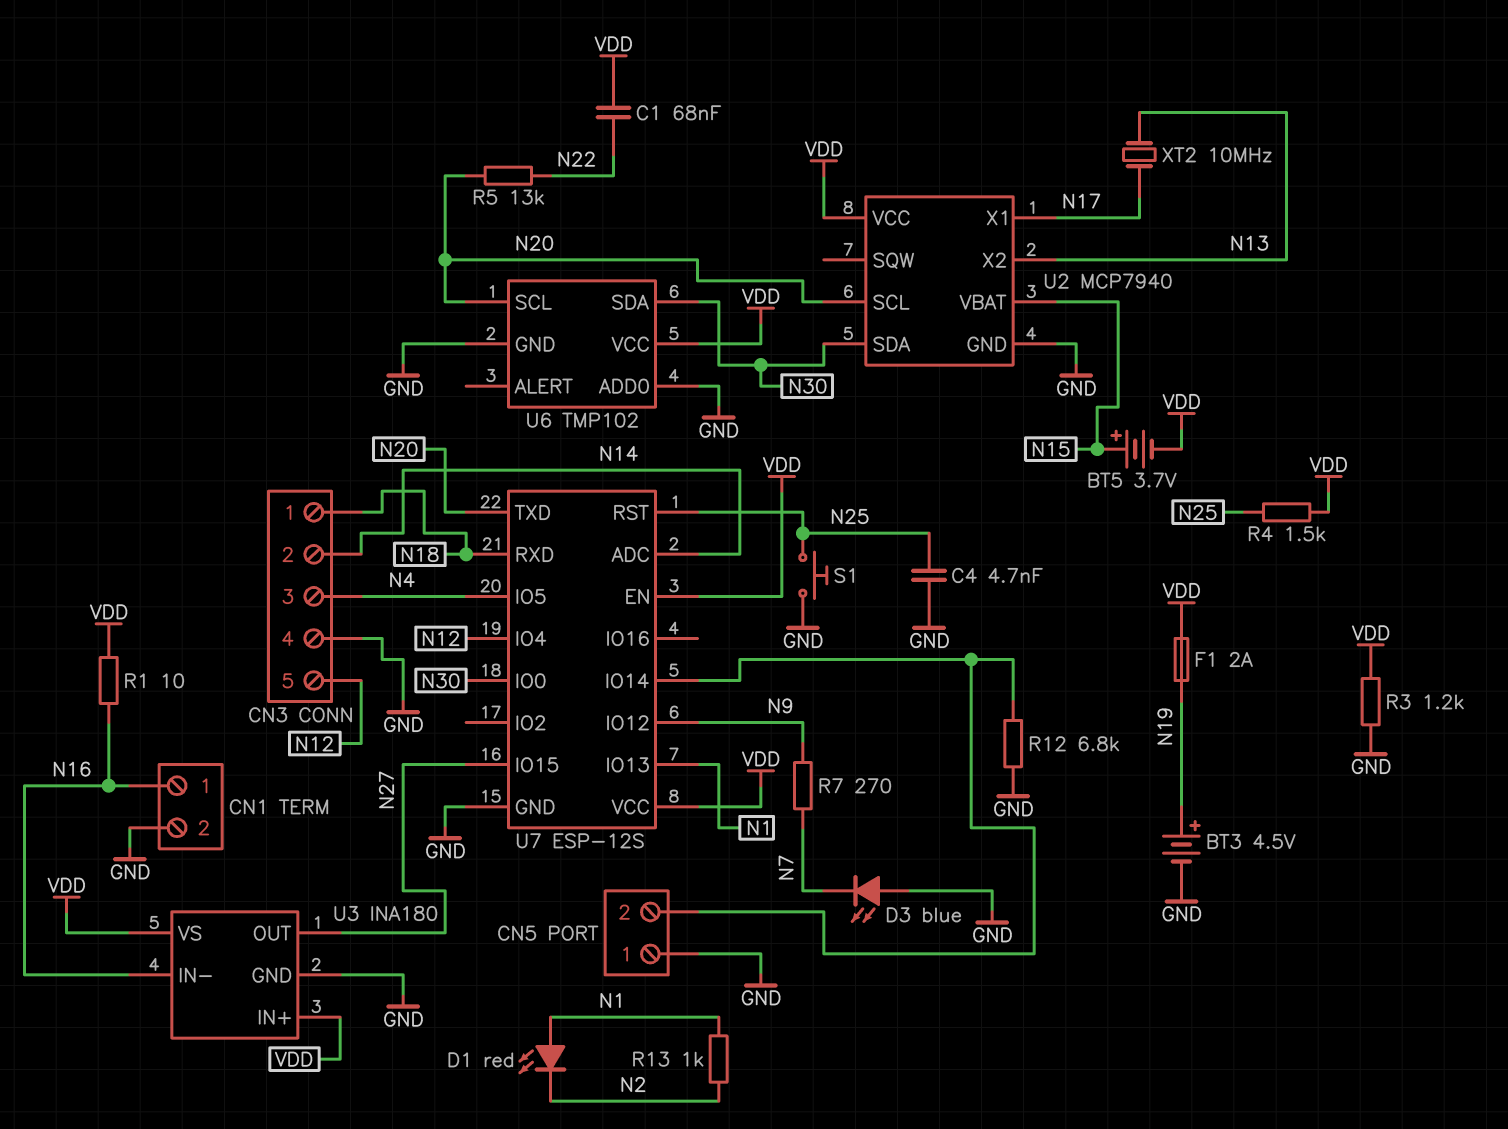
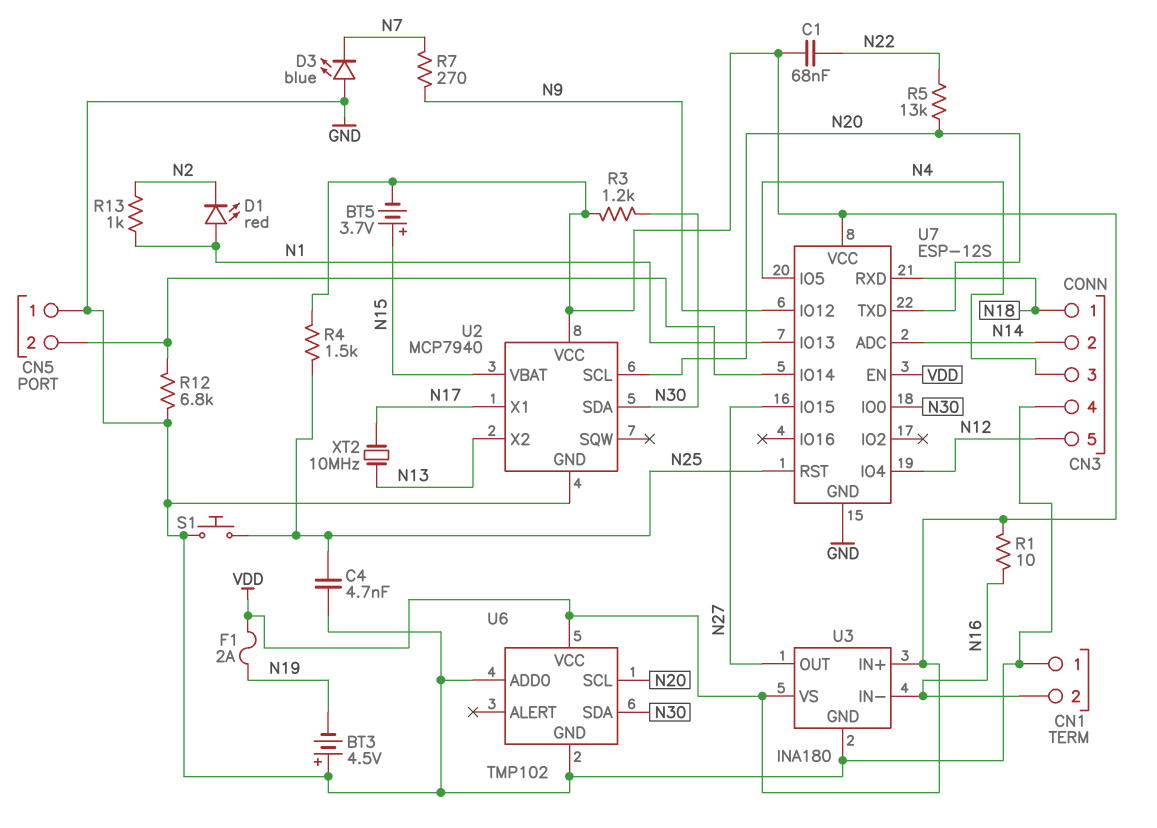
BT3: 4.5V (plus N19, minus GND) -> 4.5V (plus GND, minus N19)
CN1 pin 1: N16 -> GND
CN1 pin 2: GND -> N16
R3: 1.2k (GND, VDD) -> 1.2k (N30, VDD)

